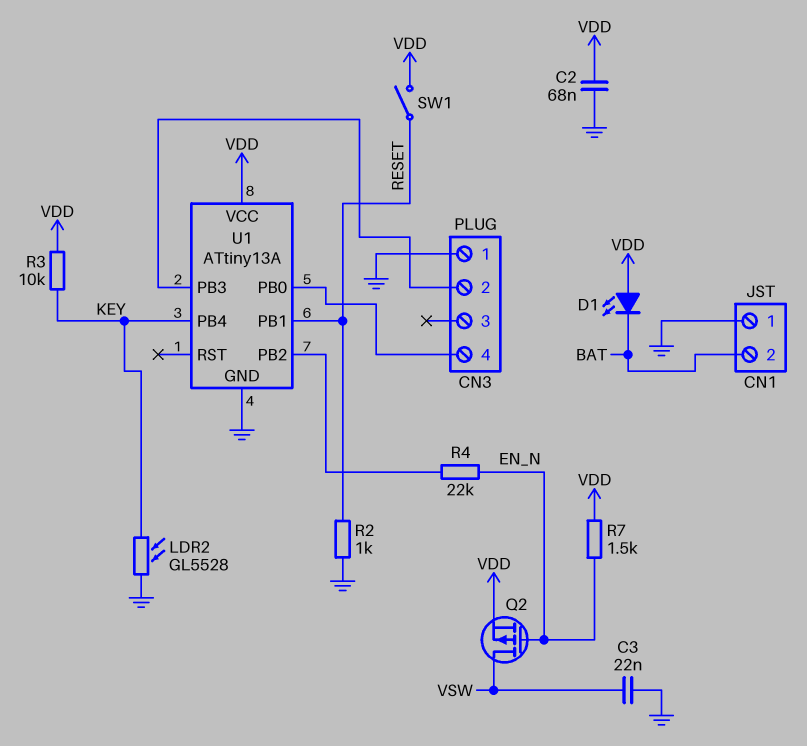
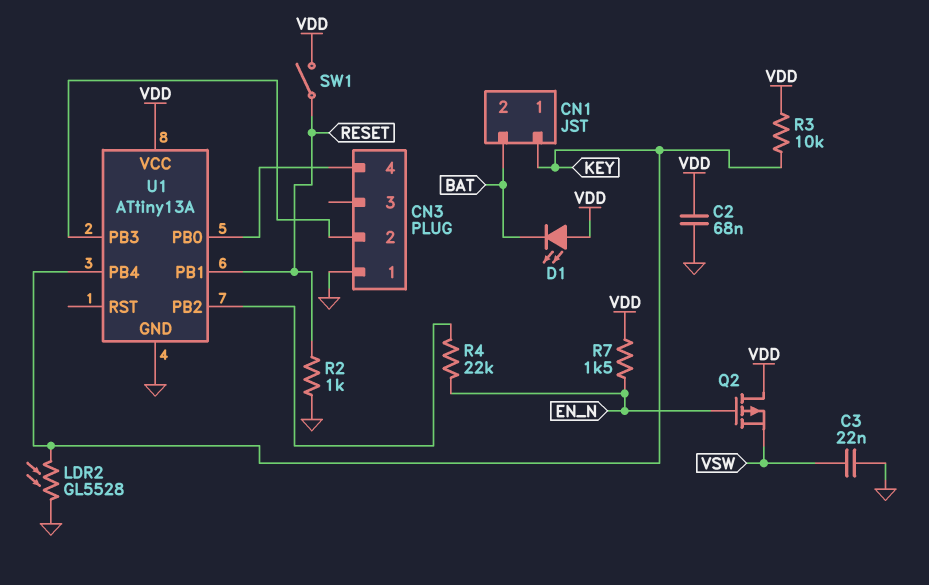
CN1 pin 1: GND -> KEY
Q2: PMOS (G EN_N, D VSW, S VDD) -> PMOS (G EN_N, D VDD, S VSW)

